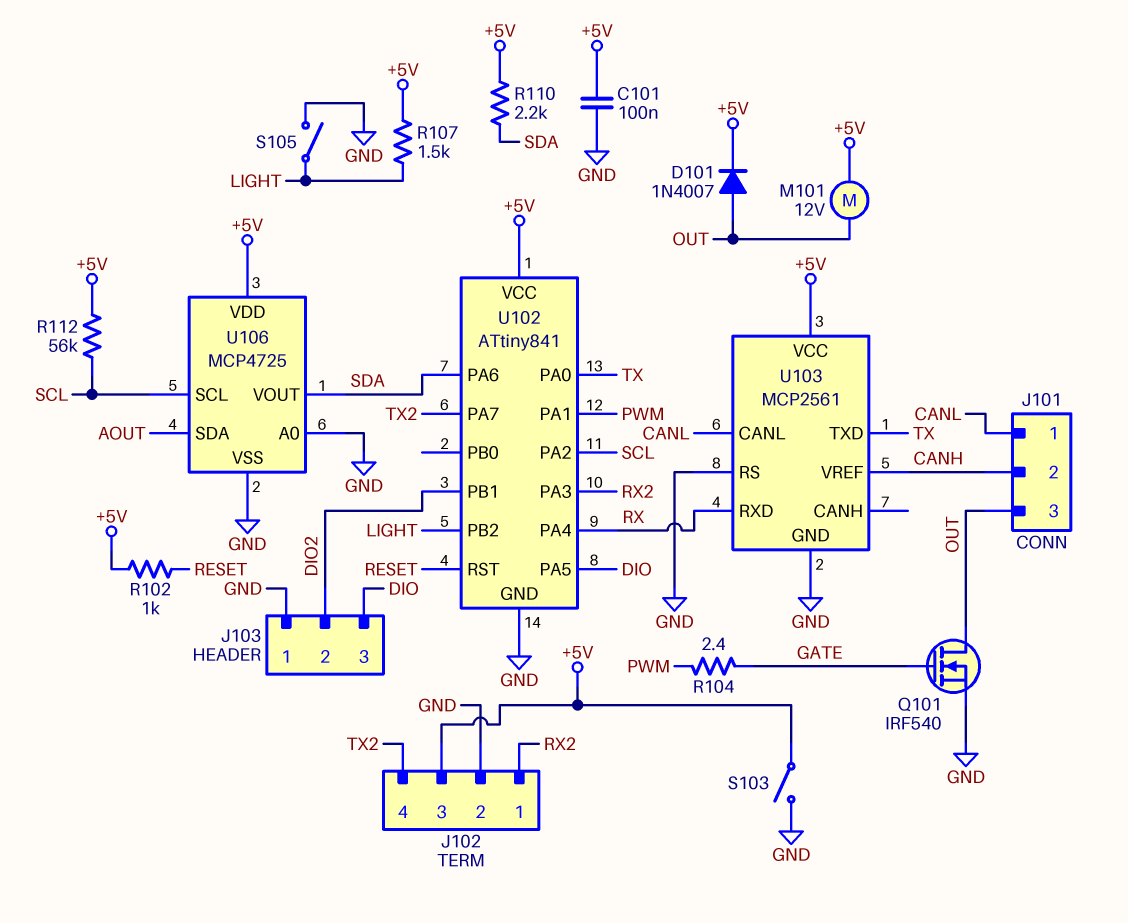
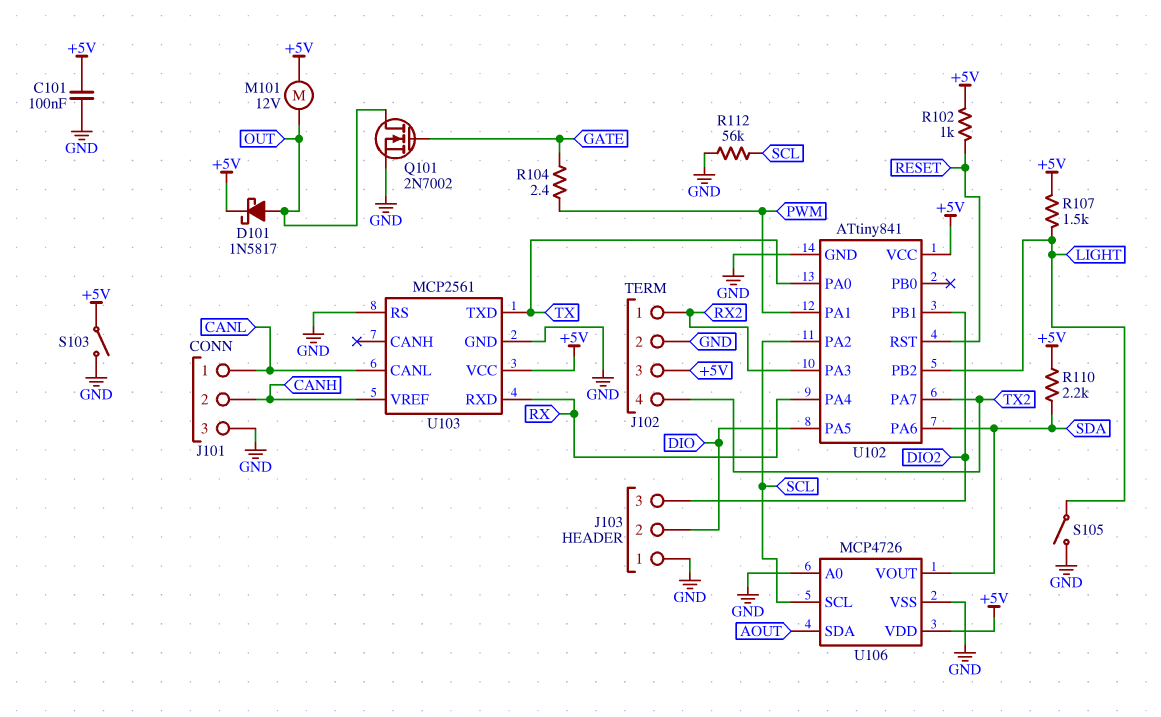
D101: diode 1N4007 (A OUT, K +5V) -> schottky 1N5817 (A OUT, K +5V)
J101 pin 3: OUT -> GND
J103 pin 2: DIO2 -> DIO
J103 pin 3: DIO -> DIO2
Q101: NMOS IRF540 (G GATE, D OUT, S GND) -> NMOS 2N7002 (G GATE, D OUT, S GND)
R112: 56k (+5V, SCL) -> 56k (GND, SCL)
U106: MCP4725 -> MCP4726

